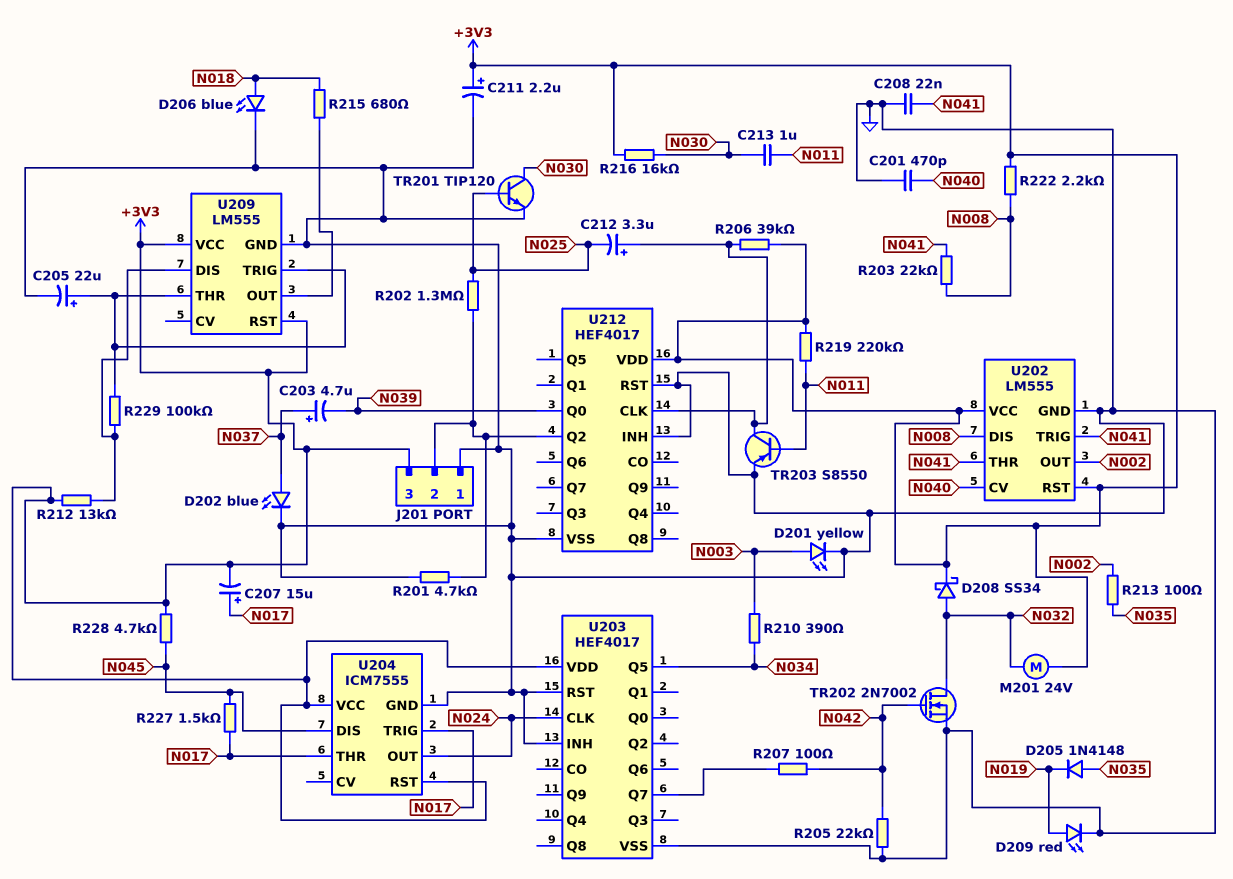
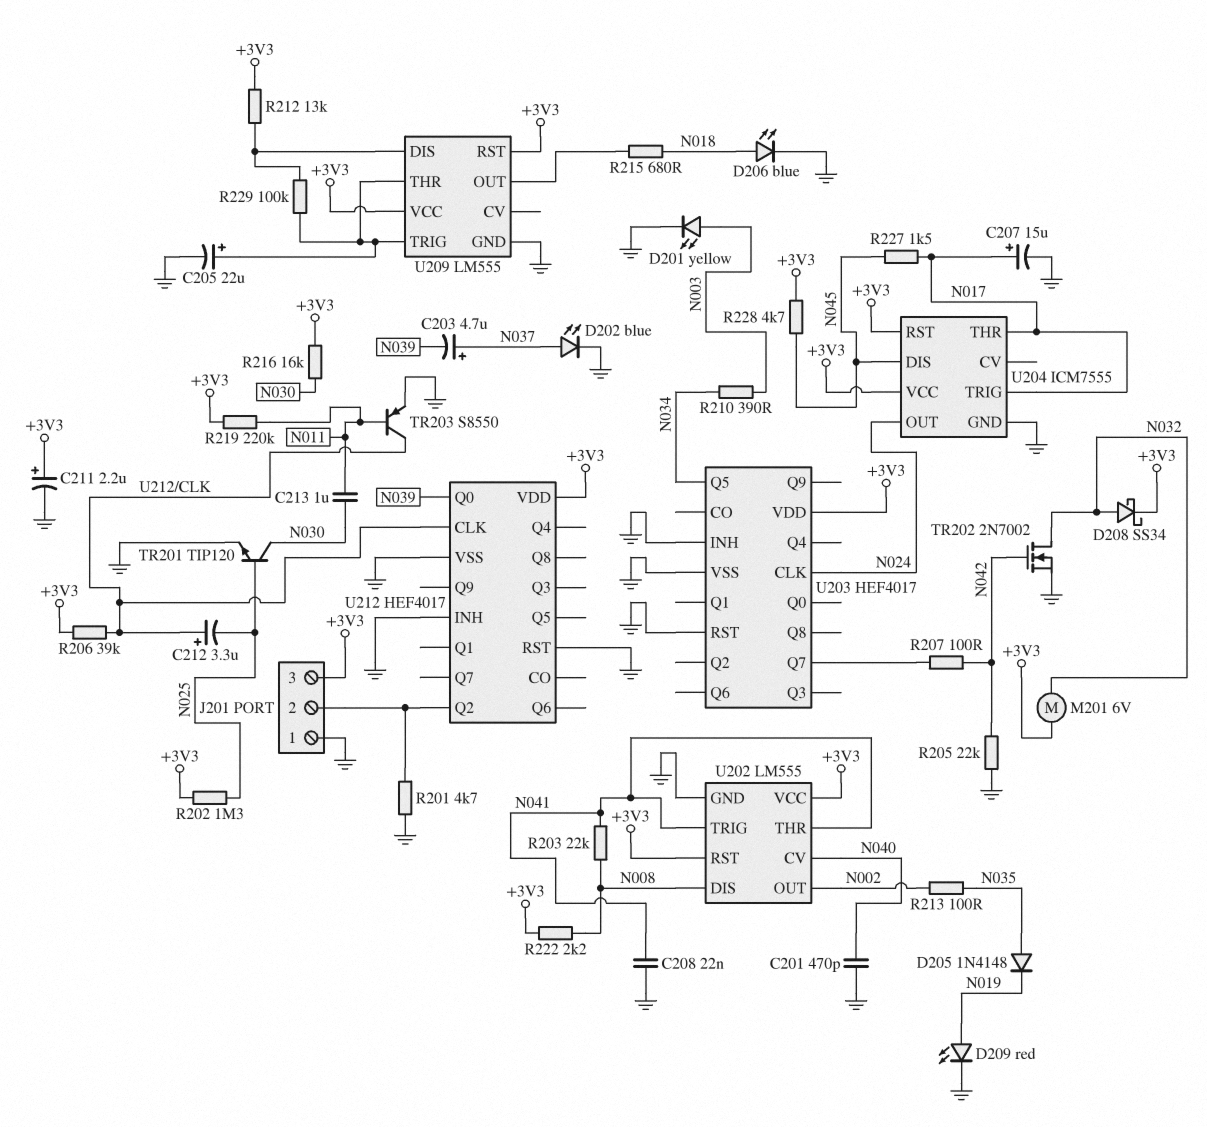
C207: 15uF (plus N017, minus +3V3) -> 15uF (plus N017, minus GND)
M201: motor 24V (+3V3, N032) -> motor 6V (+3V3, N032)
R202: 1.3M (J201/2, N025) -> 1.3M (+3V3, N025)

